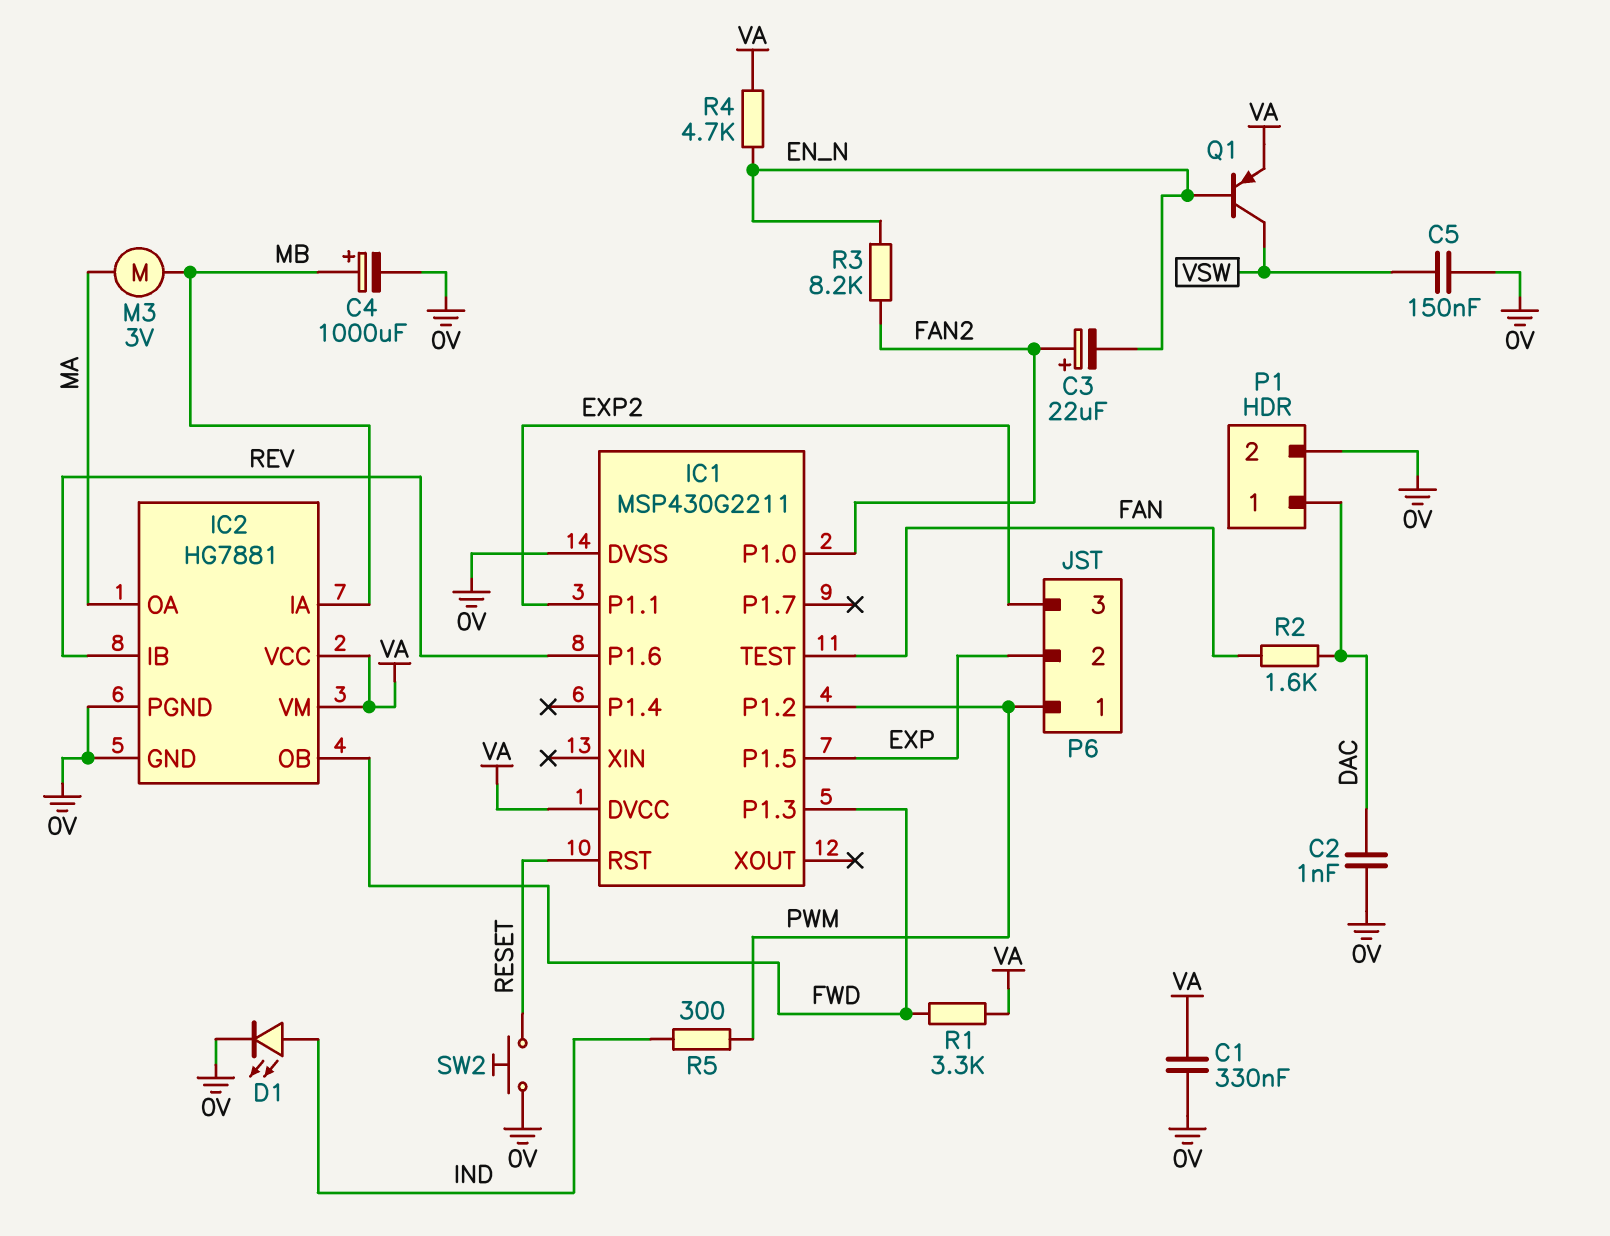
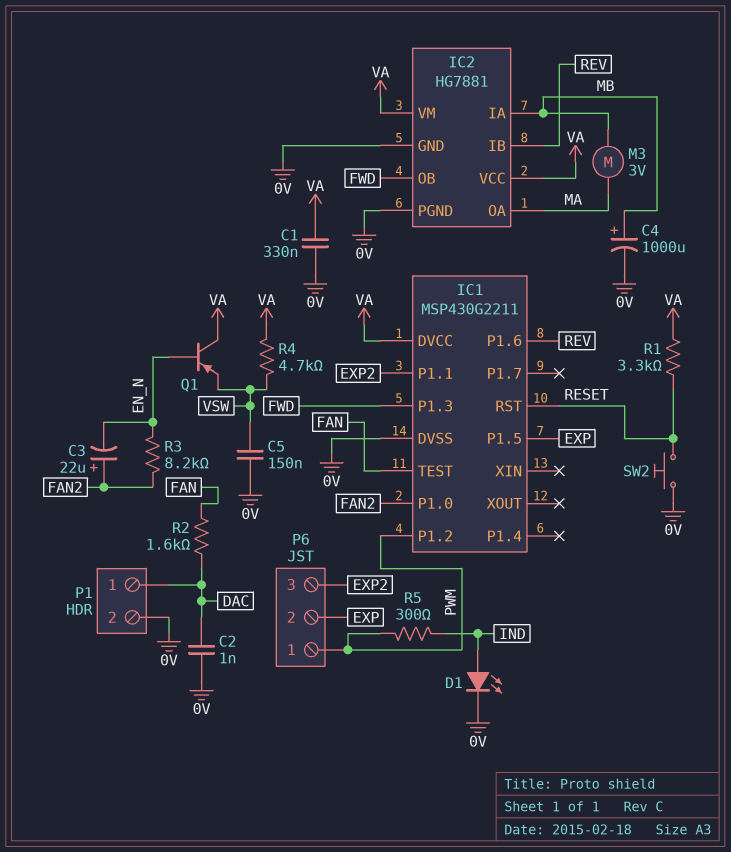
Q1: PNP (B EN_N, C VSW, E VA) -> PNP (B EN_N, C VA, E VSW)
R1: 3.3k (FWD, VA) -> 3.3k (RESET, VA)
R4: 4.7k (EN_N, VA) -> 4.7k (VA, VSW)

